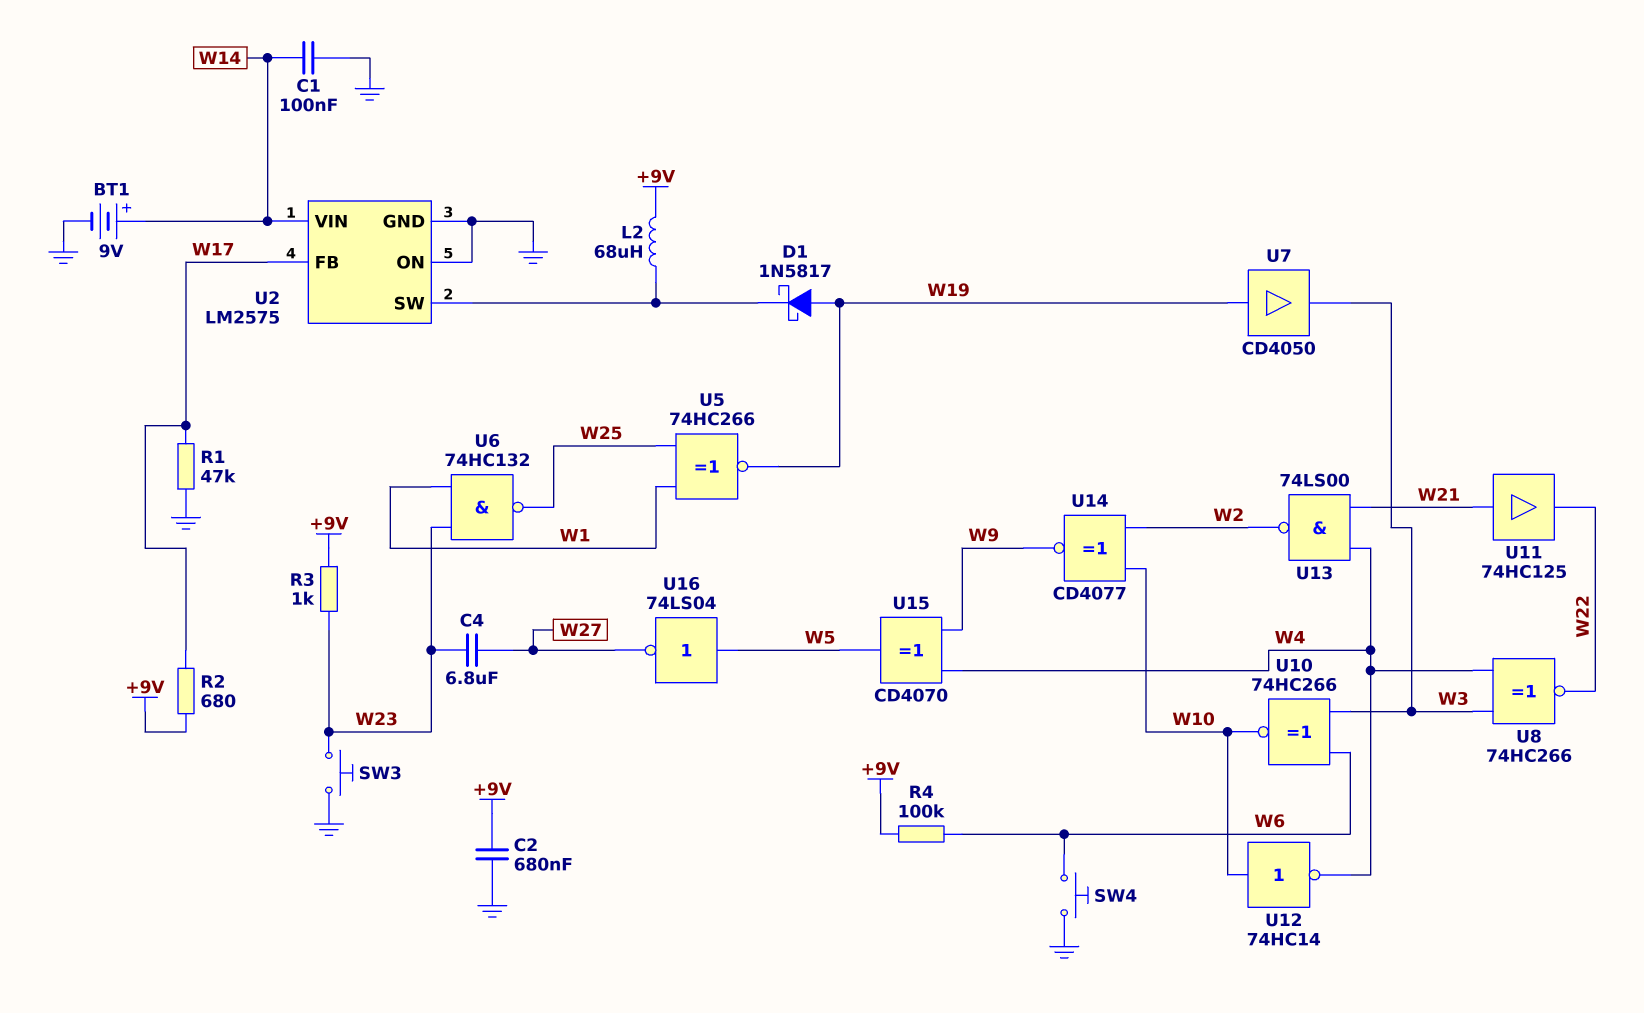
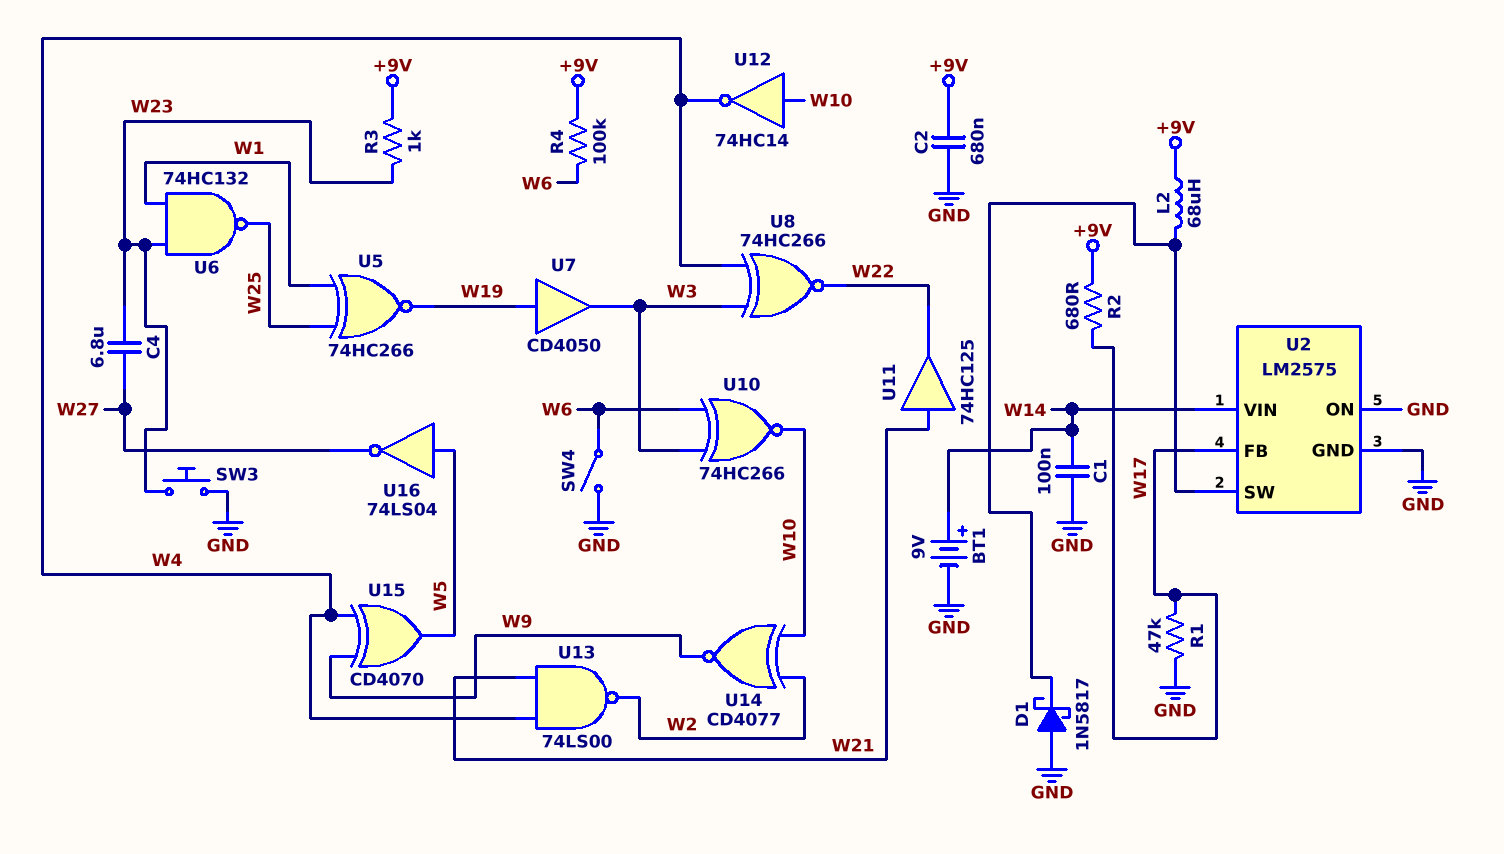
D1: schottky 1N5817 (A W19, K U2/SW) -> schottky 1N5817 (A GND, K U2/SW)
SW4: button (GND, W6) -> switch (GND, W6)

